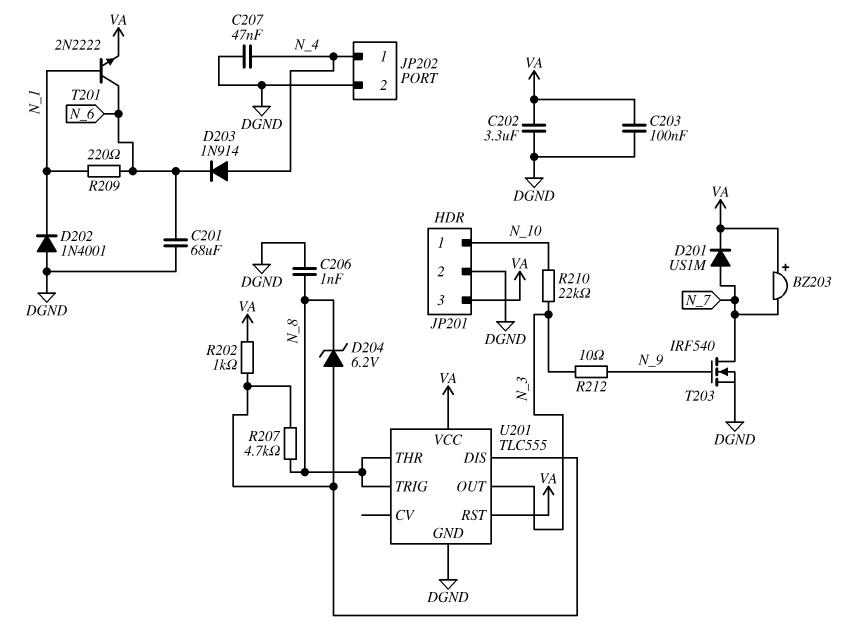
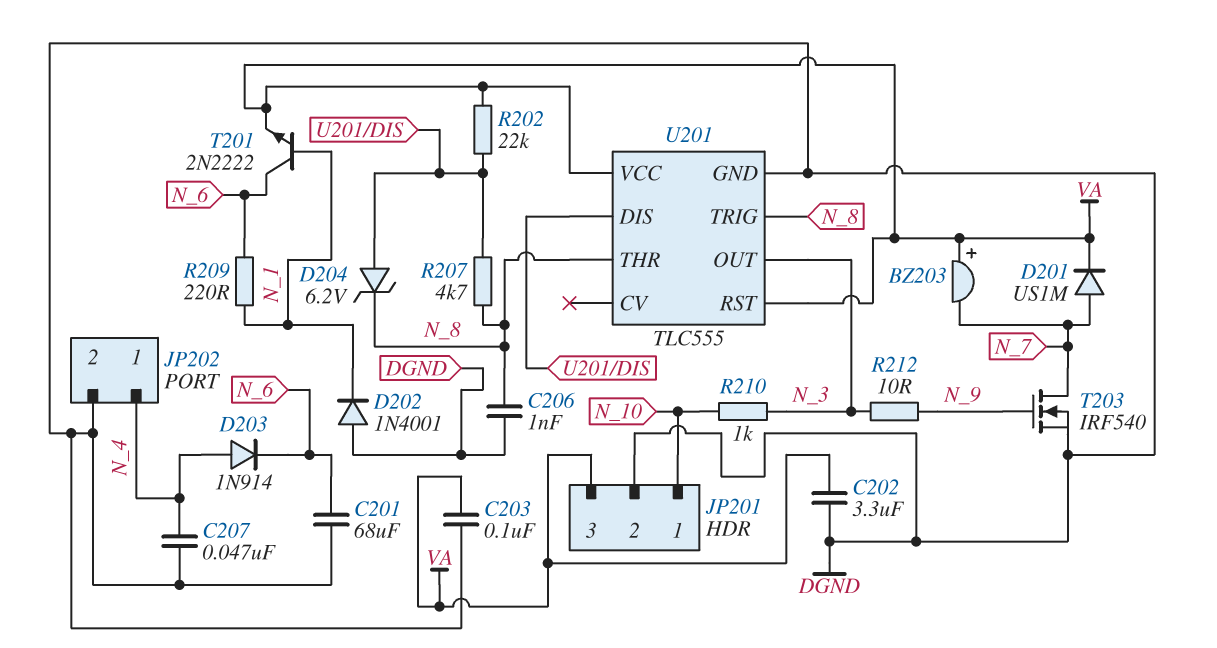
R202: 1k (U201/DIS, VA) -> 22k (U201/DIS, VA)
R210: 22k (N_3, N_10) -> 1k (N_3, N_10)

